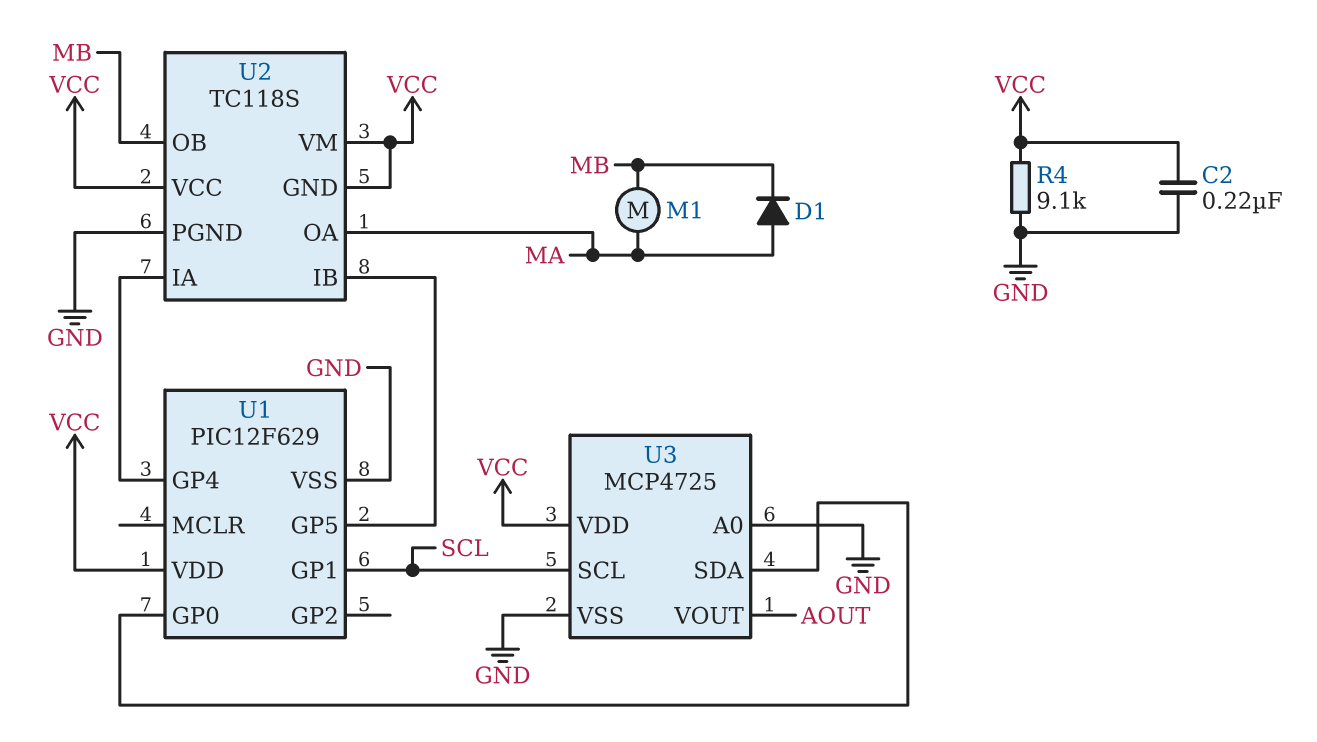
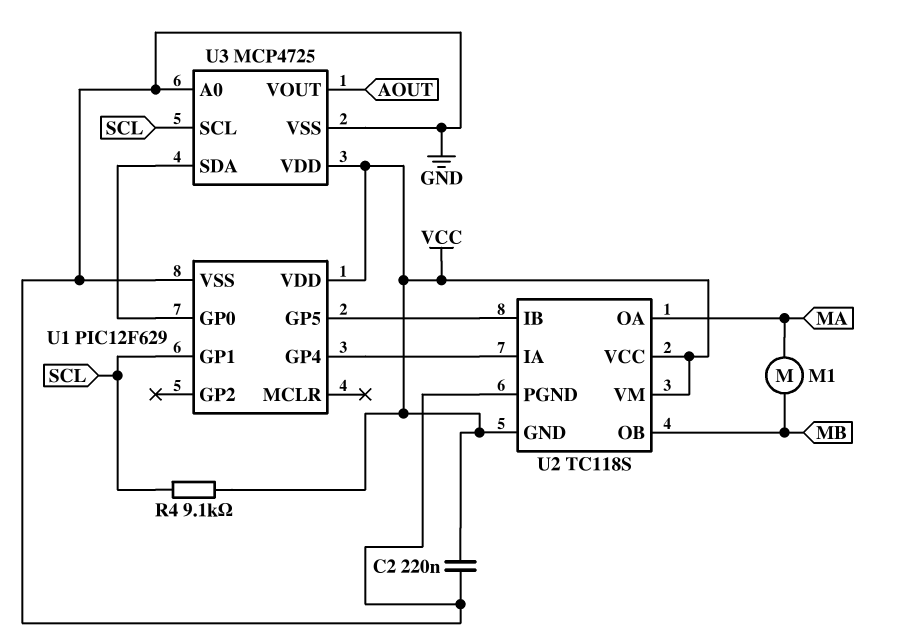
D1: diode (A MA, K MB) -> none
R4: 9.1k (GND, VCC) -> 9.1k (SCL, VCC)

